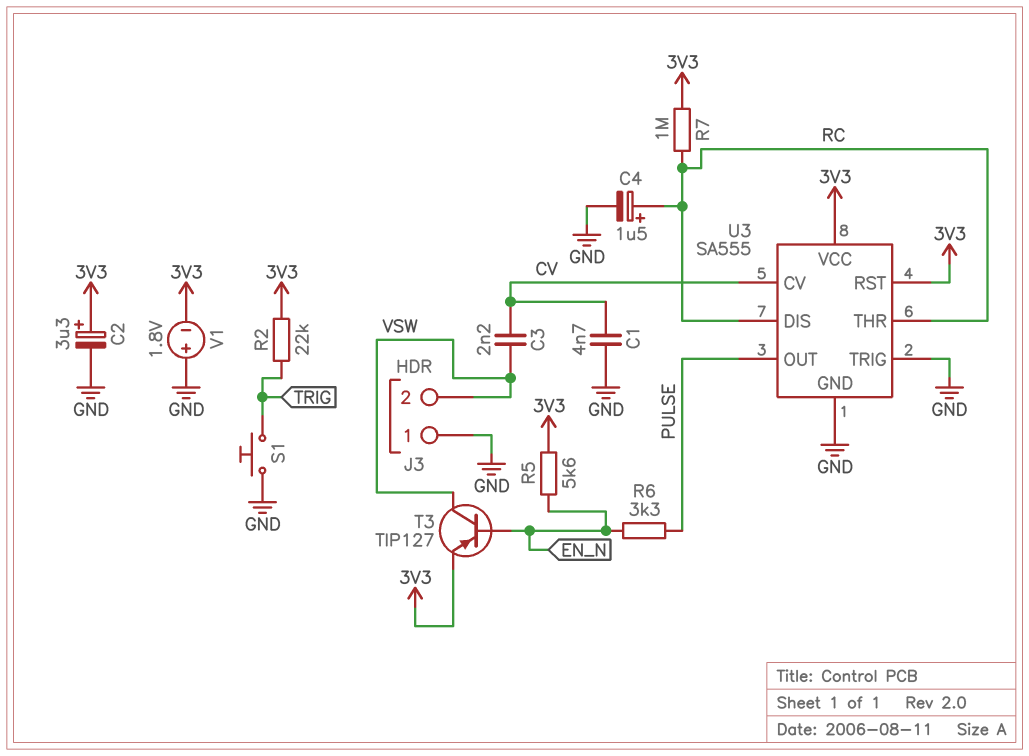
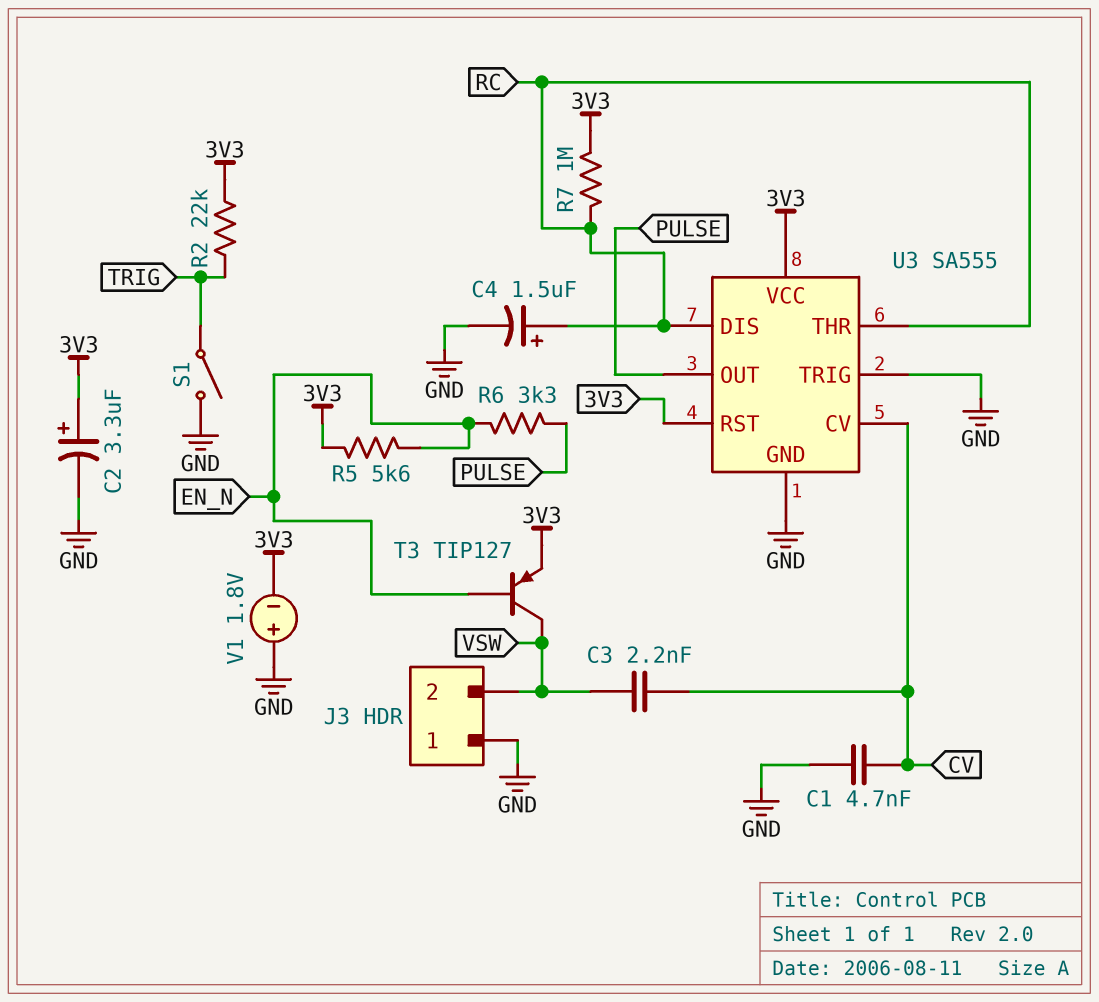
S1: button (GND, TRIG) -> switch (GND, TRIG)

